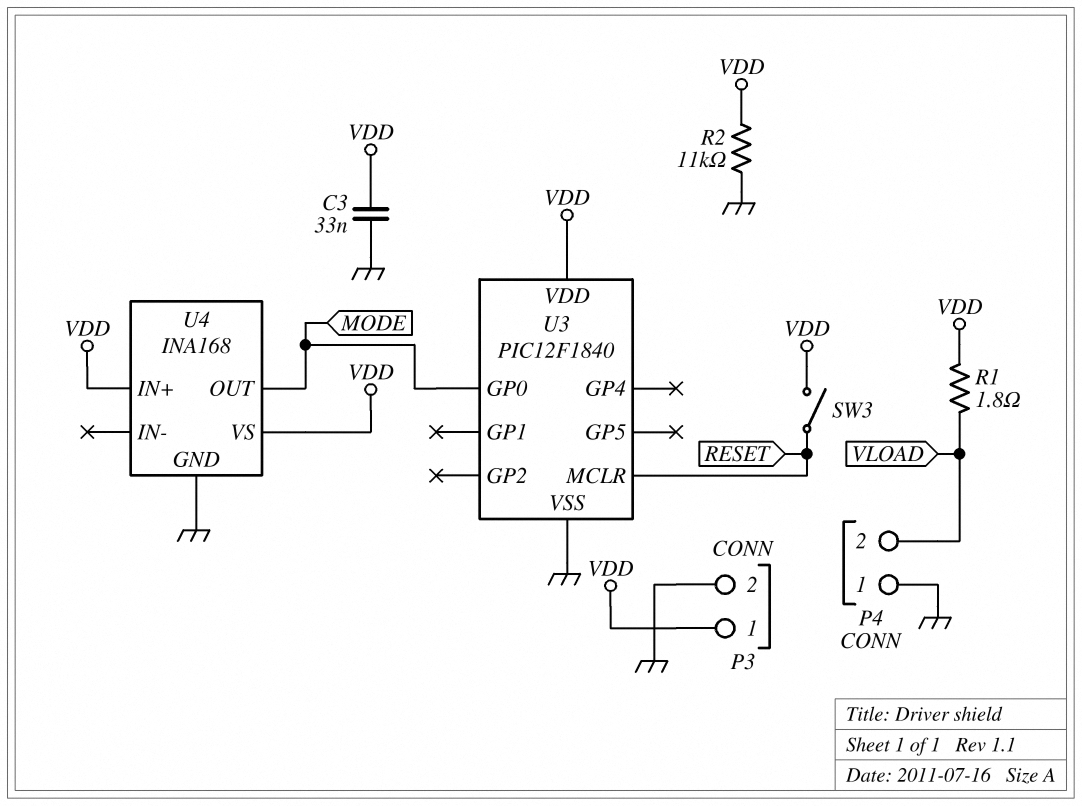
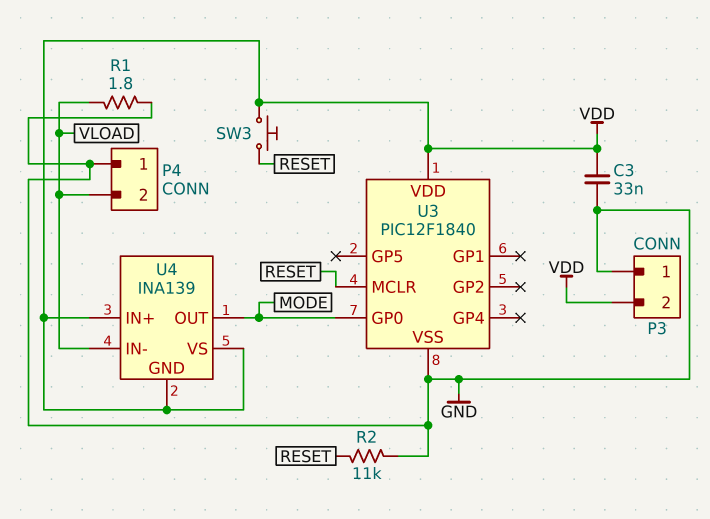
P3 pin 1: VDD -> GND
P3 pin 2: GND -> VDD
R1: 1.8 (VDD, VLOAD) -> 1.8 (GND, VLOAD)
R2: 11k (GND, VDD) -> 11k (GND, RESET)
SW3: switch (RESET, VDD) -> button (RESET, VDD)
U4: INA168 -> INA139
U4 pin GND: GND -> VDD
U4 pin IN-: none -> VLOAD

